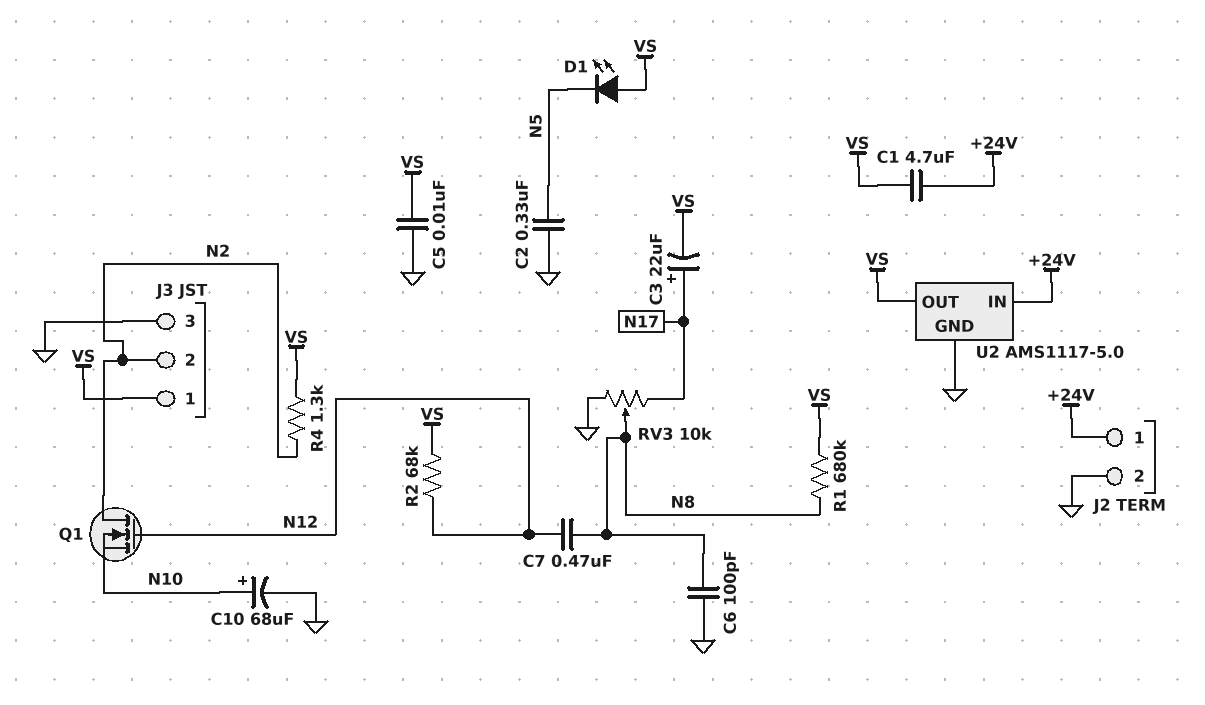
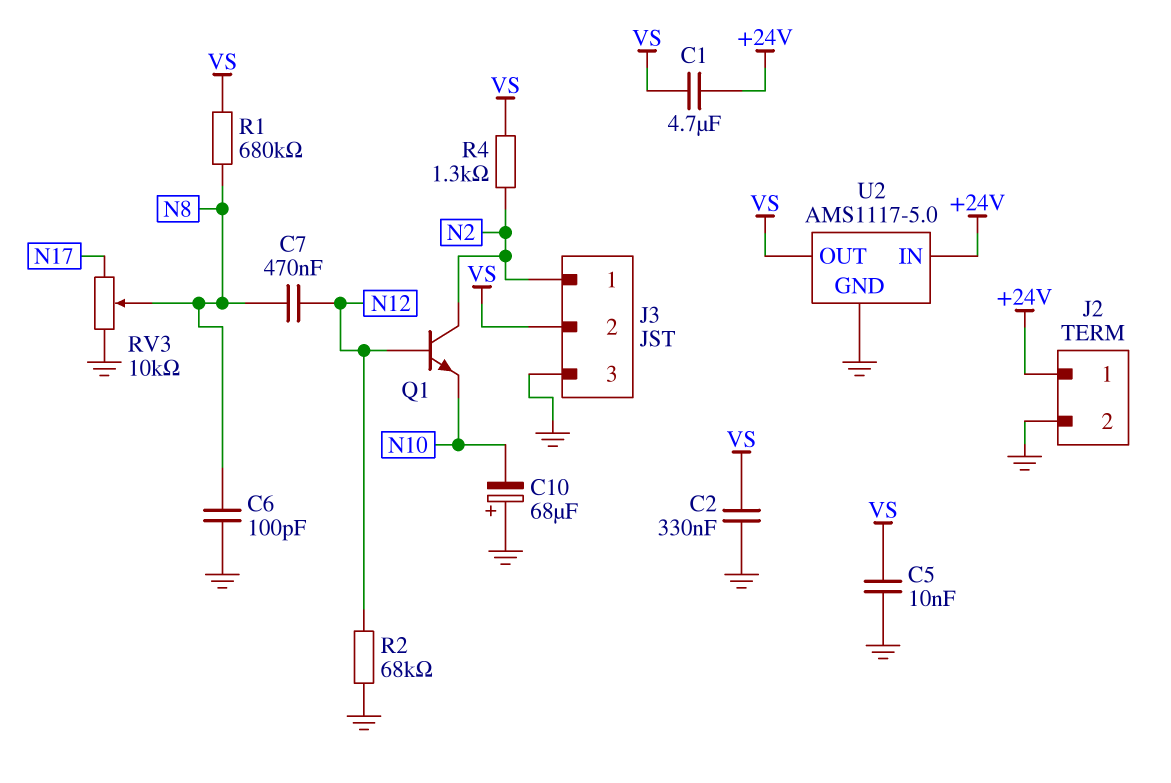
C2: 330nF (GND, N5) -> 330nF (GND, VS)
C3: 22uF (plus N17, minus VS) -> none
C10: 68uF (plus N10, minus GND) -> 68uF (plus GND, minus N10)
D1: LED (A VS, K N5) -> none
J3 pin 1: VS -> N2
J3 pin 2: N2 -> VS
Q1: NMOS (G N12, D N2, S N10) -> NPN (B N12, C N2, E N10)
R2: 68k (N12, VS) -> 68k (GND, N12)

